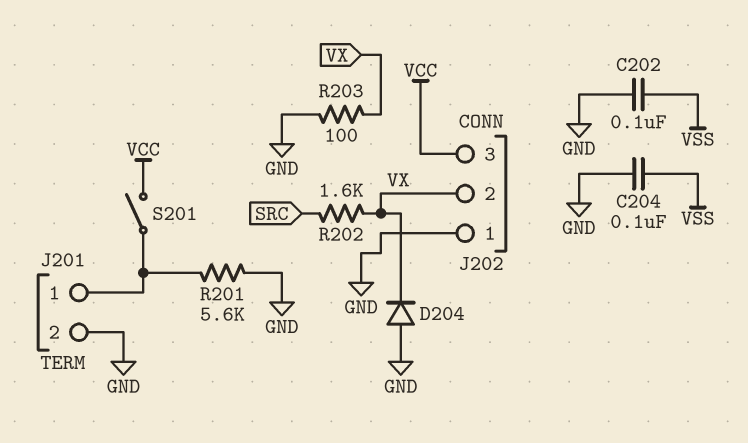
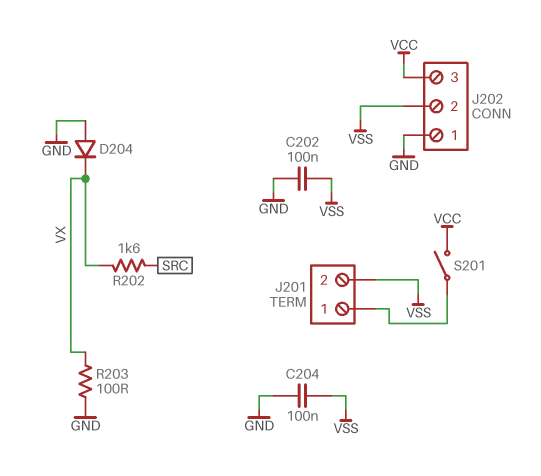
J201 pin 2: GND -> VSS
J202 pin 2: VX -> VSS
R201: 5.6k (GND, J201/1) -> none

